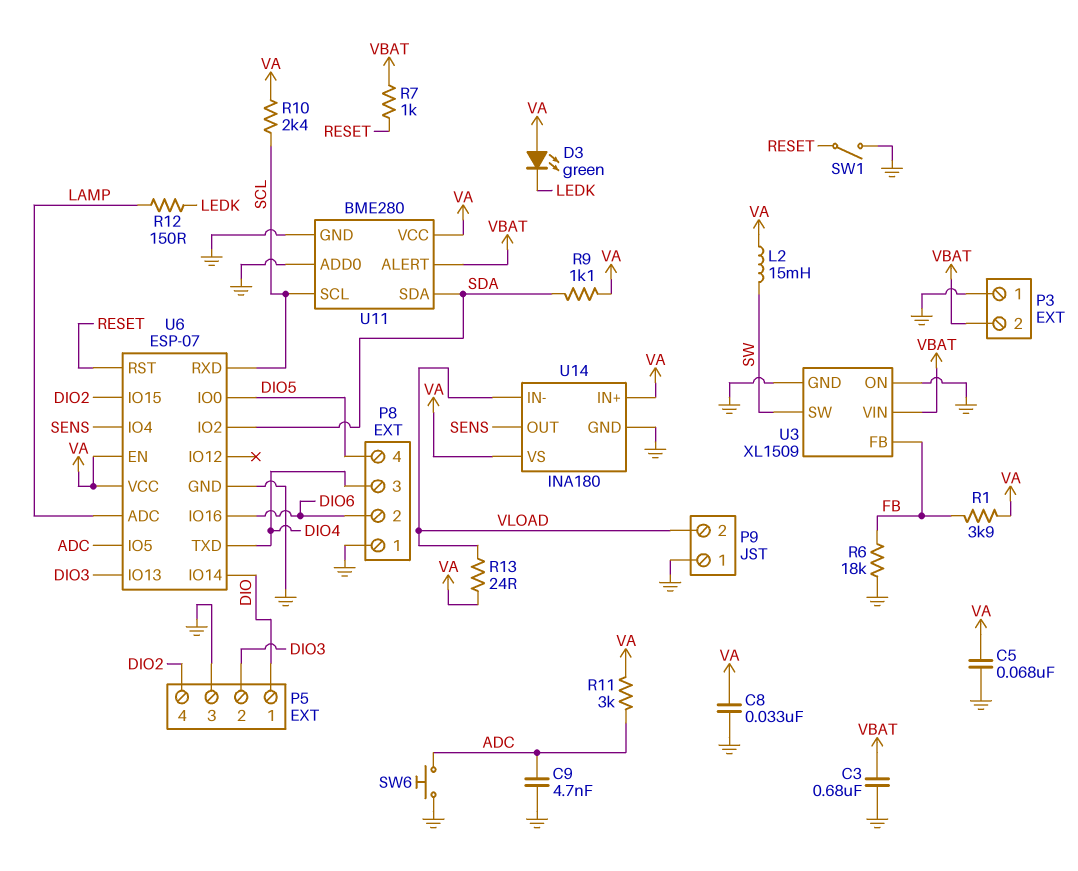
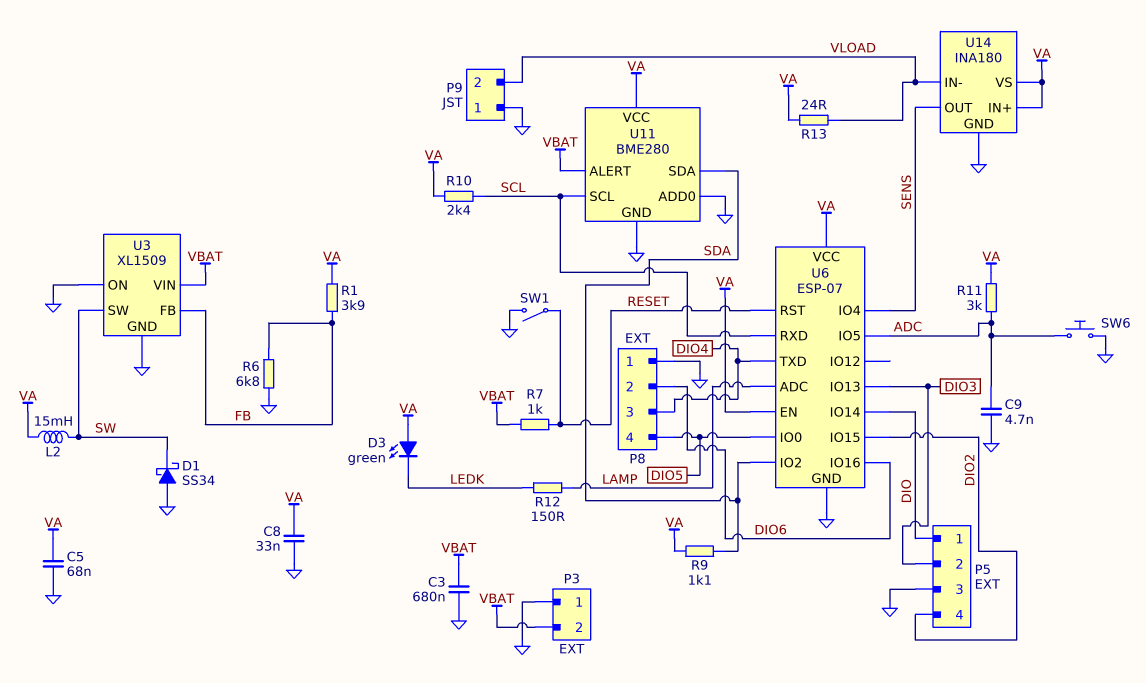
D1: none -> schottky SS34 (A GND, K SW)
R6: 18k (FB, GND) -> 6.8k (FB, GND)

